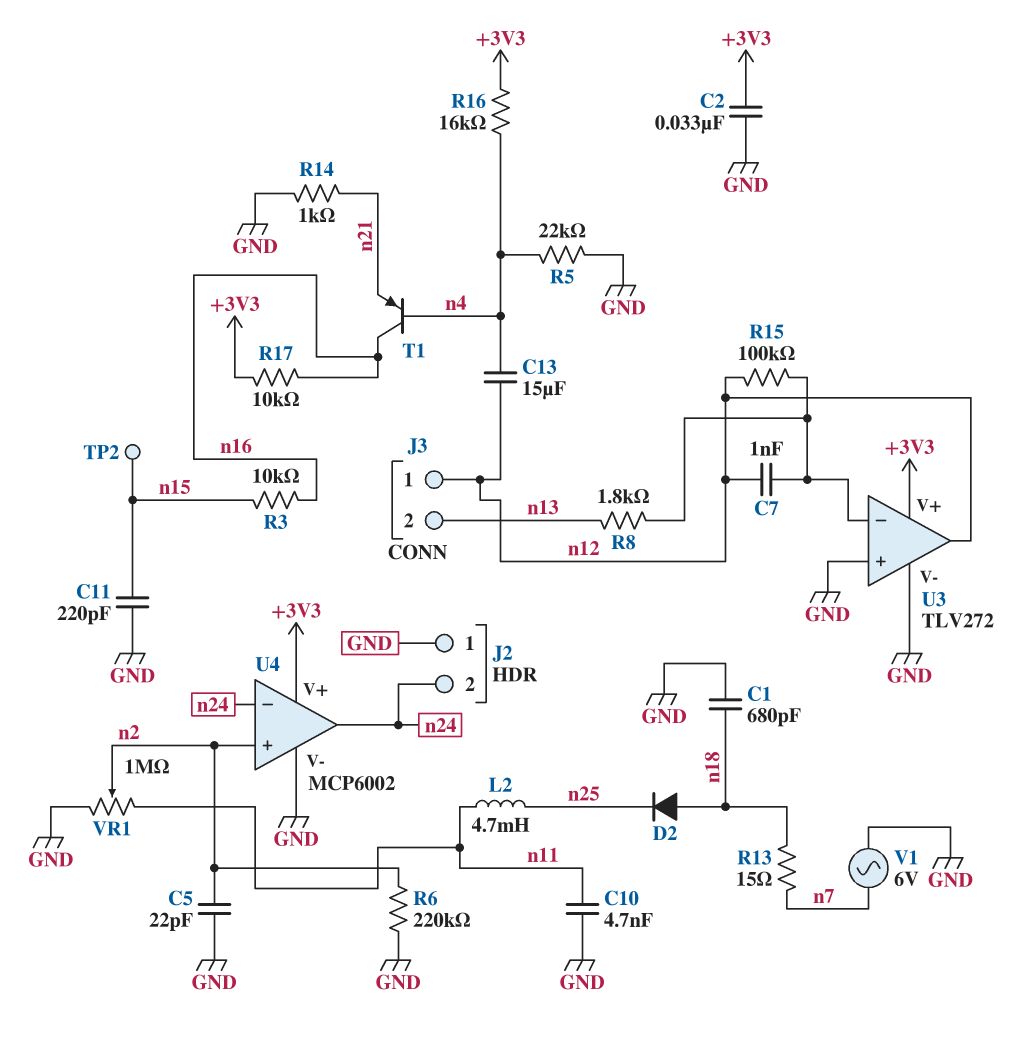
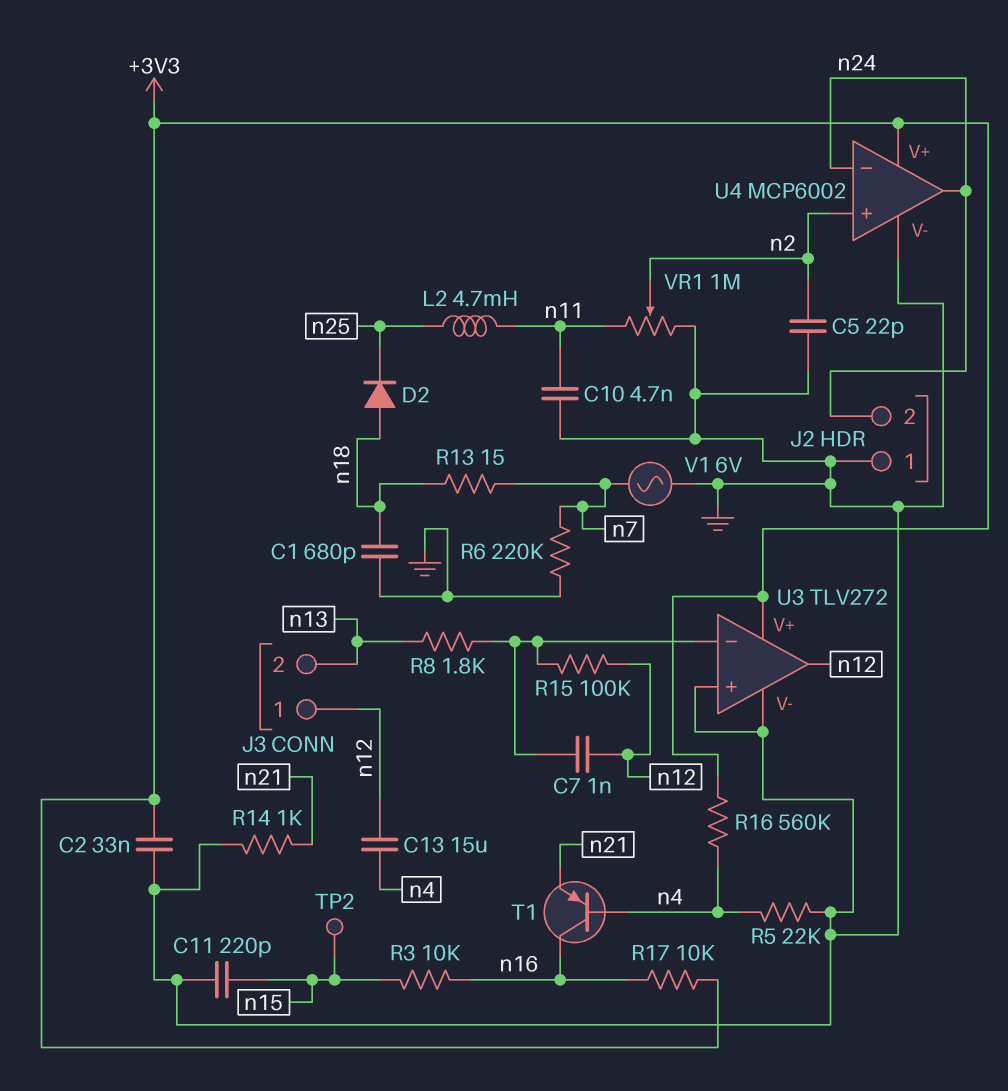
R6: 220k (GND, n2) -> 220k (GND, n7)
R16: 16k (+3V3, n4) -> 560k (+3V3, n4)

